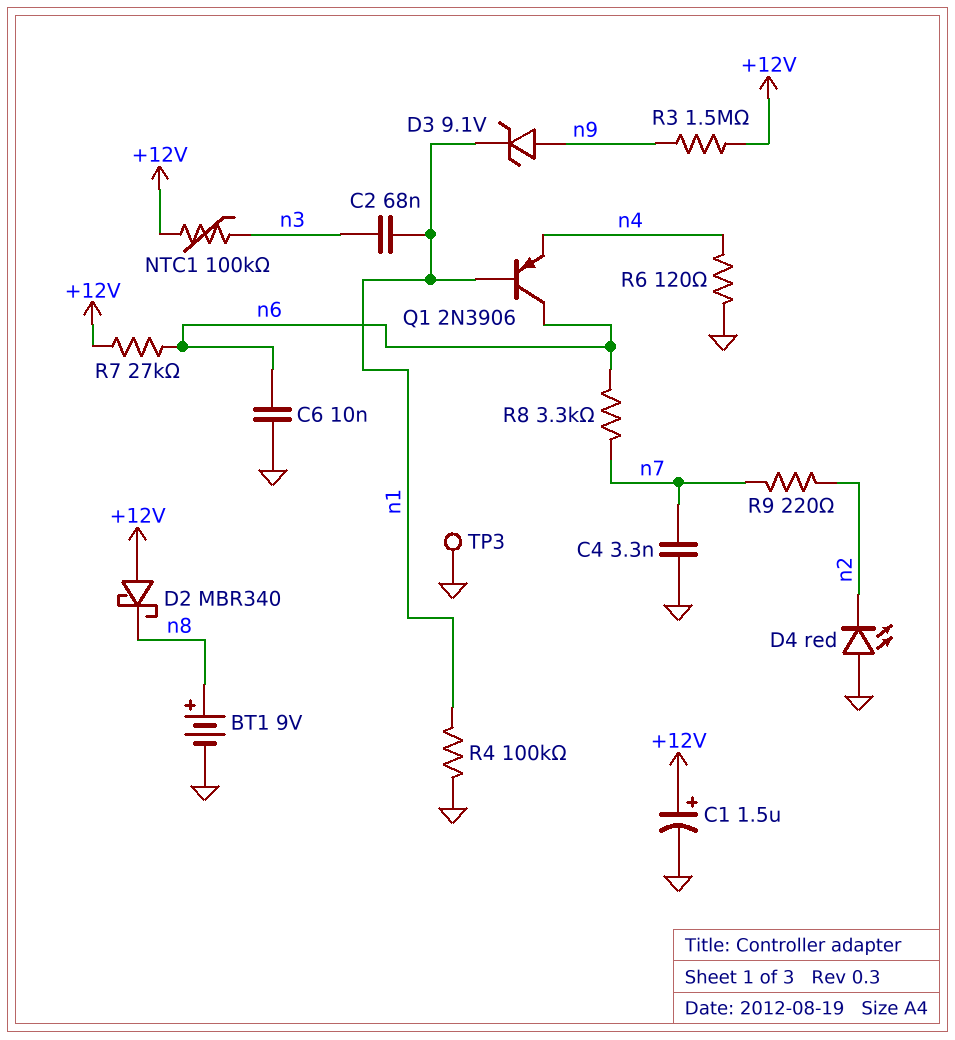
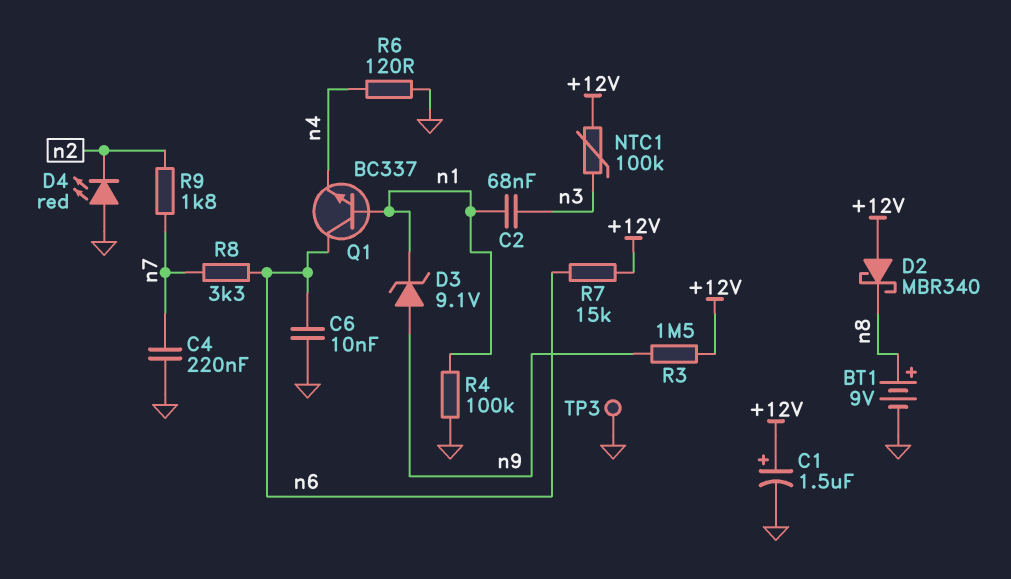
C4: 3.3nF (GND, n7) -> 220nF (GND, n7)
Q1: PNP 2N3906 (B n1, C n6, E n4) -> NPN BC337 (B n1, C n6, E n4)
R7: 27k (+12V, n6) -> 15k (+12V, n6)
R9: 220 (n2, n7) -> 1.8k (n2, n7)

